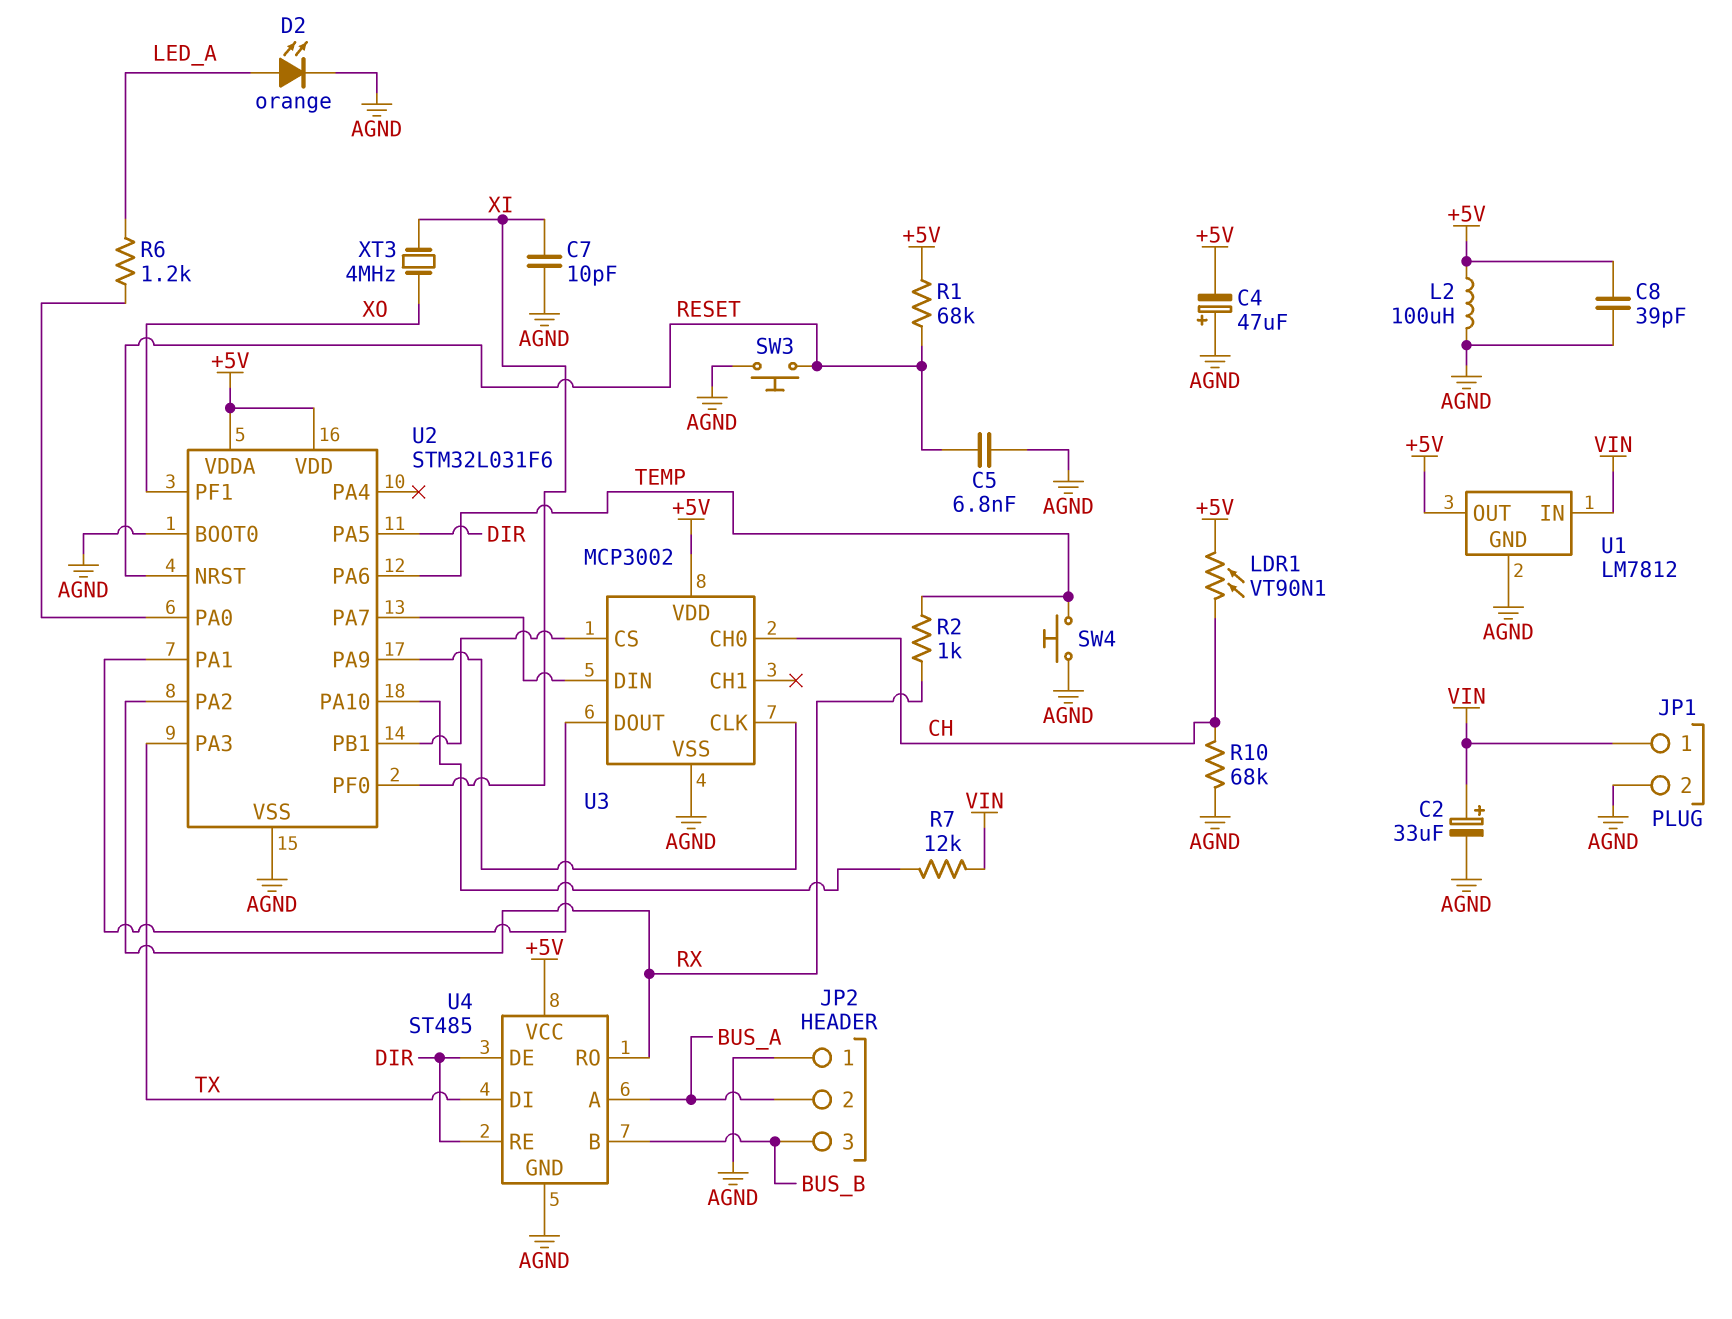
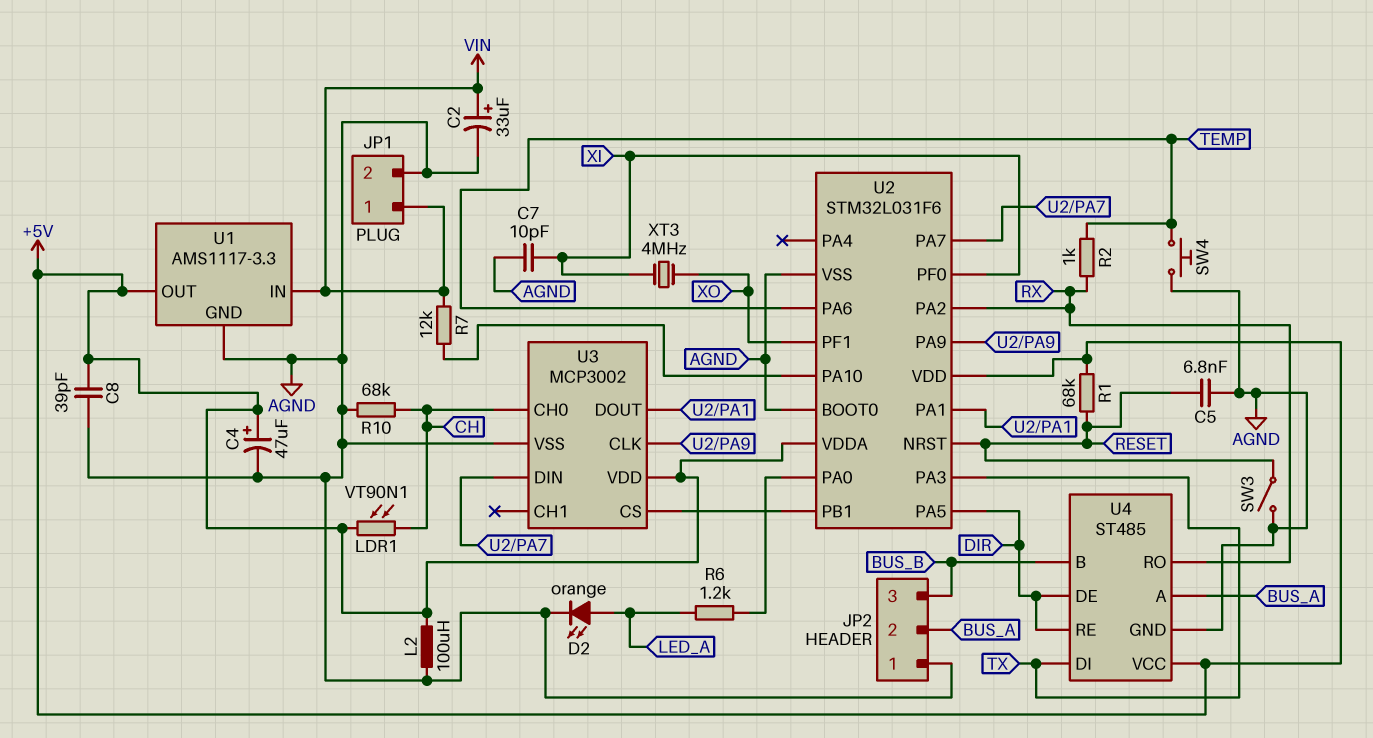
C4: 47uF (plus AGND, minus +5V) -> 47uF (plus +5V, minus AGND)
SW3: button (AGND, RESET) -> switch (AGND, RESET)
U1: LM7812 -> AMS1117-3.3

